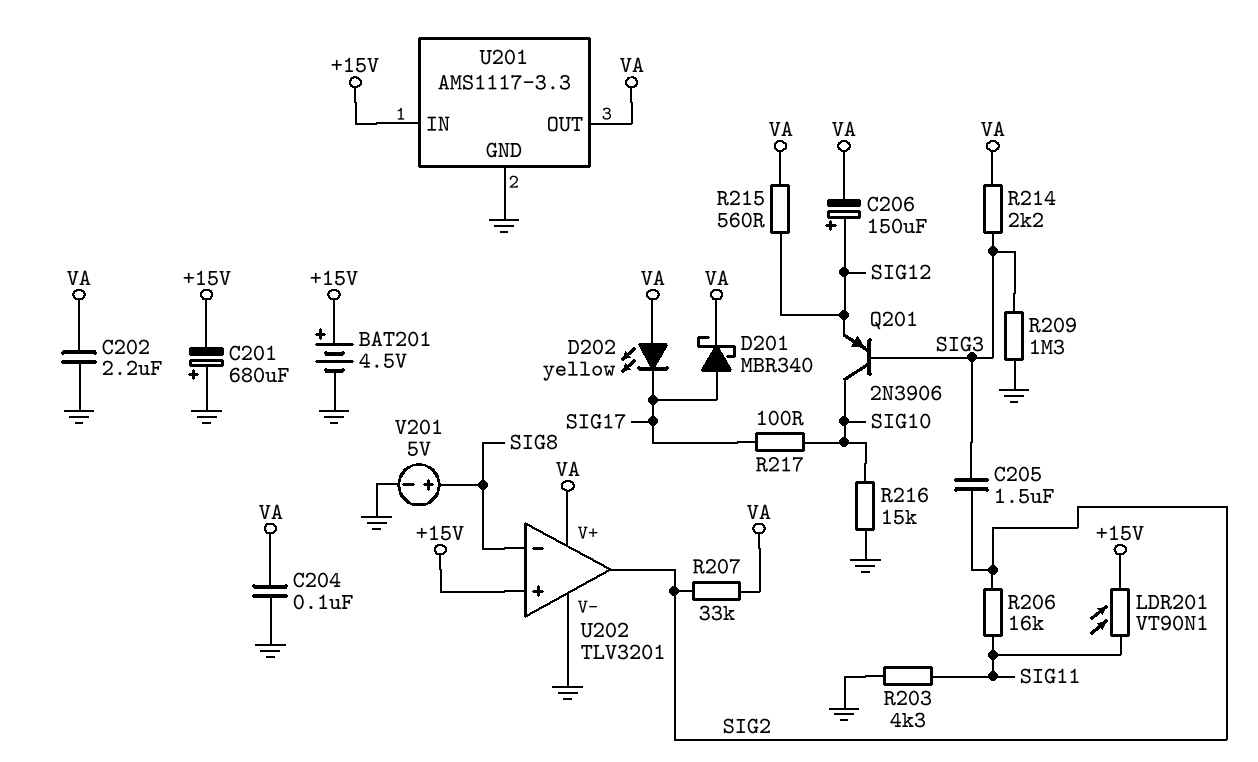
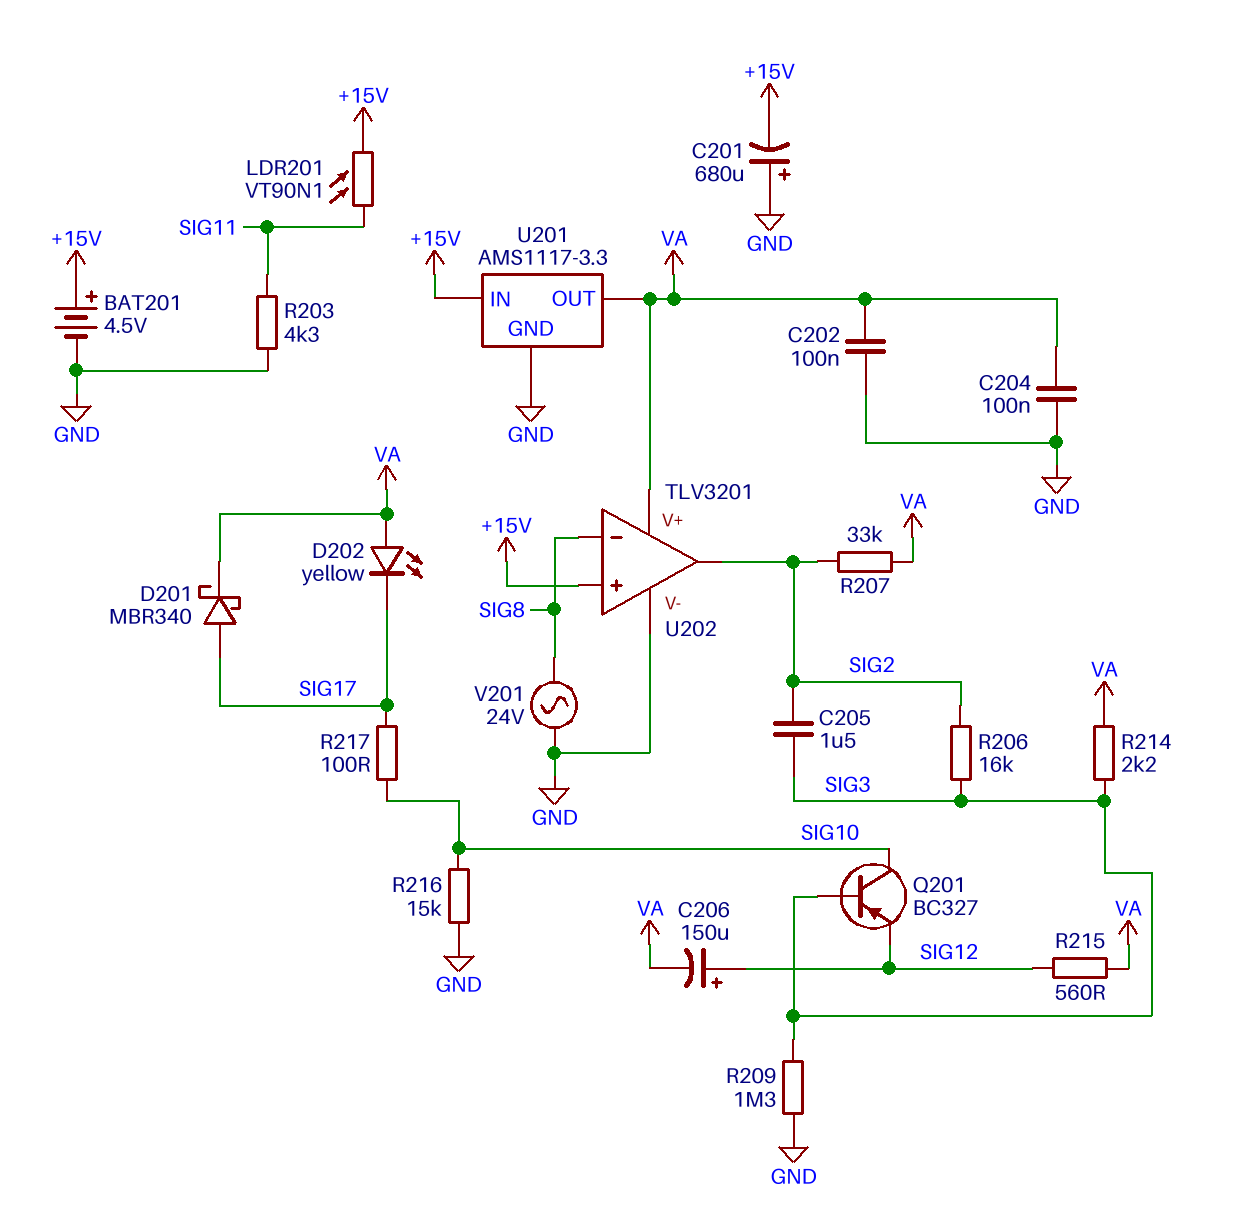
C202: 2.2uF (GND, VA) -> 100nF (GND, VA)
Q201: PNP 2N3906 (B SIG3, C SIG10, E SIG12) -> PNP BC327 (B SIG3, C SIG10, E SIG12)
R206: 16k (SIG2, SIG11) -> 16k (SIG2, SIG3)
V201: 5V (plus SIG8, minus GND) -> AC 24V (GND, SIG8)

